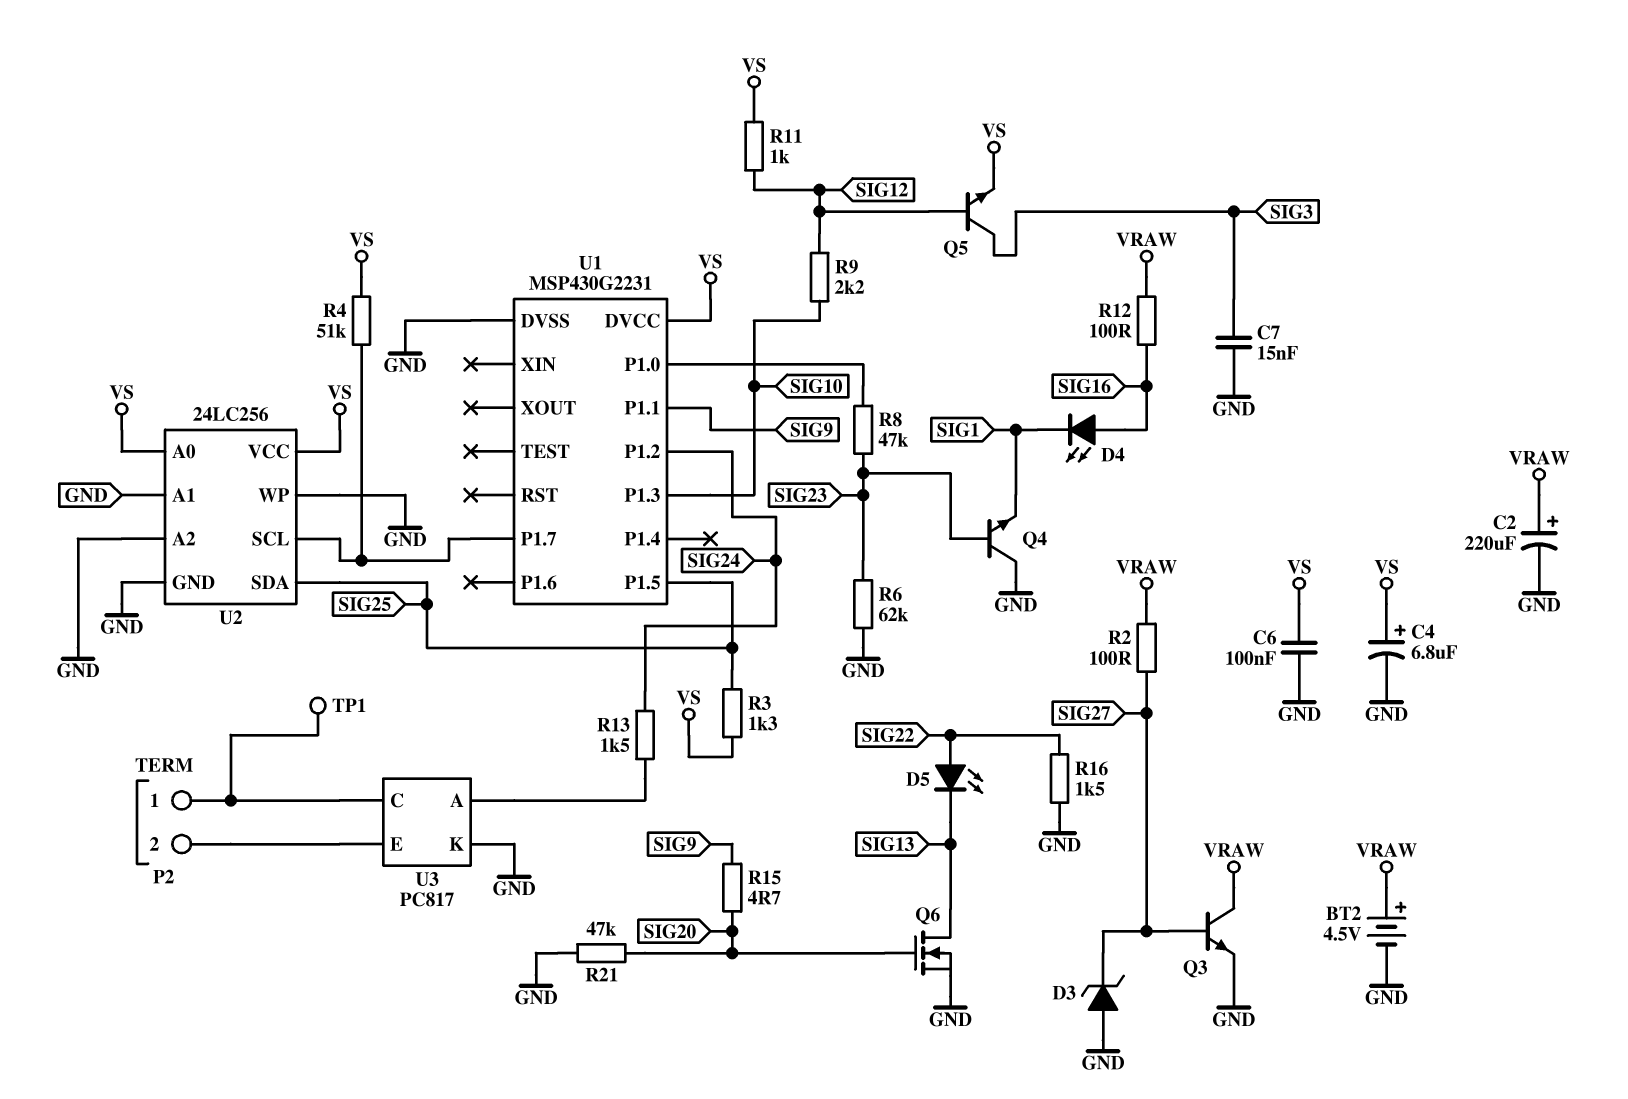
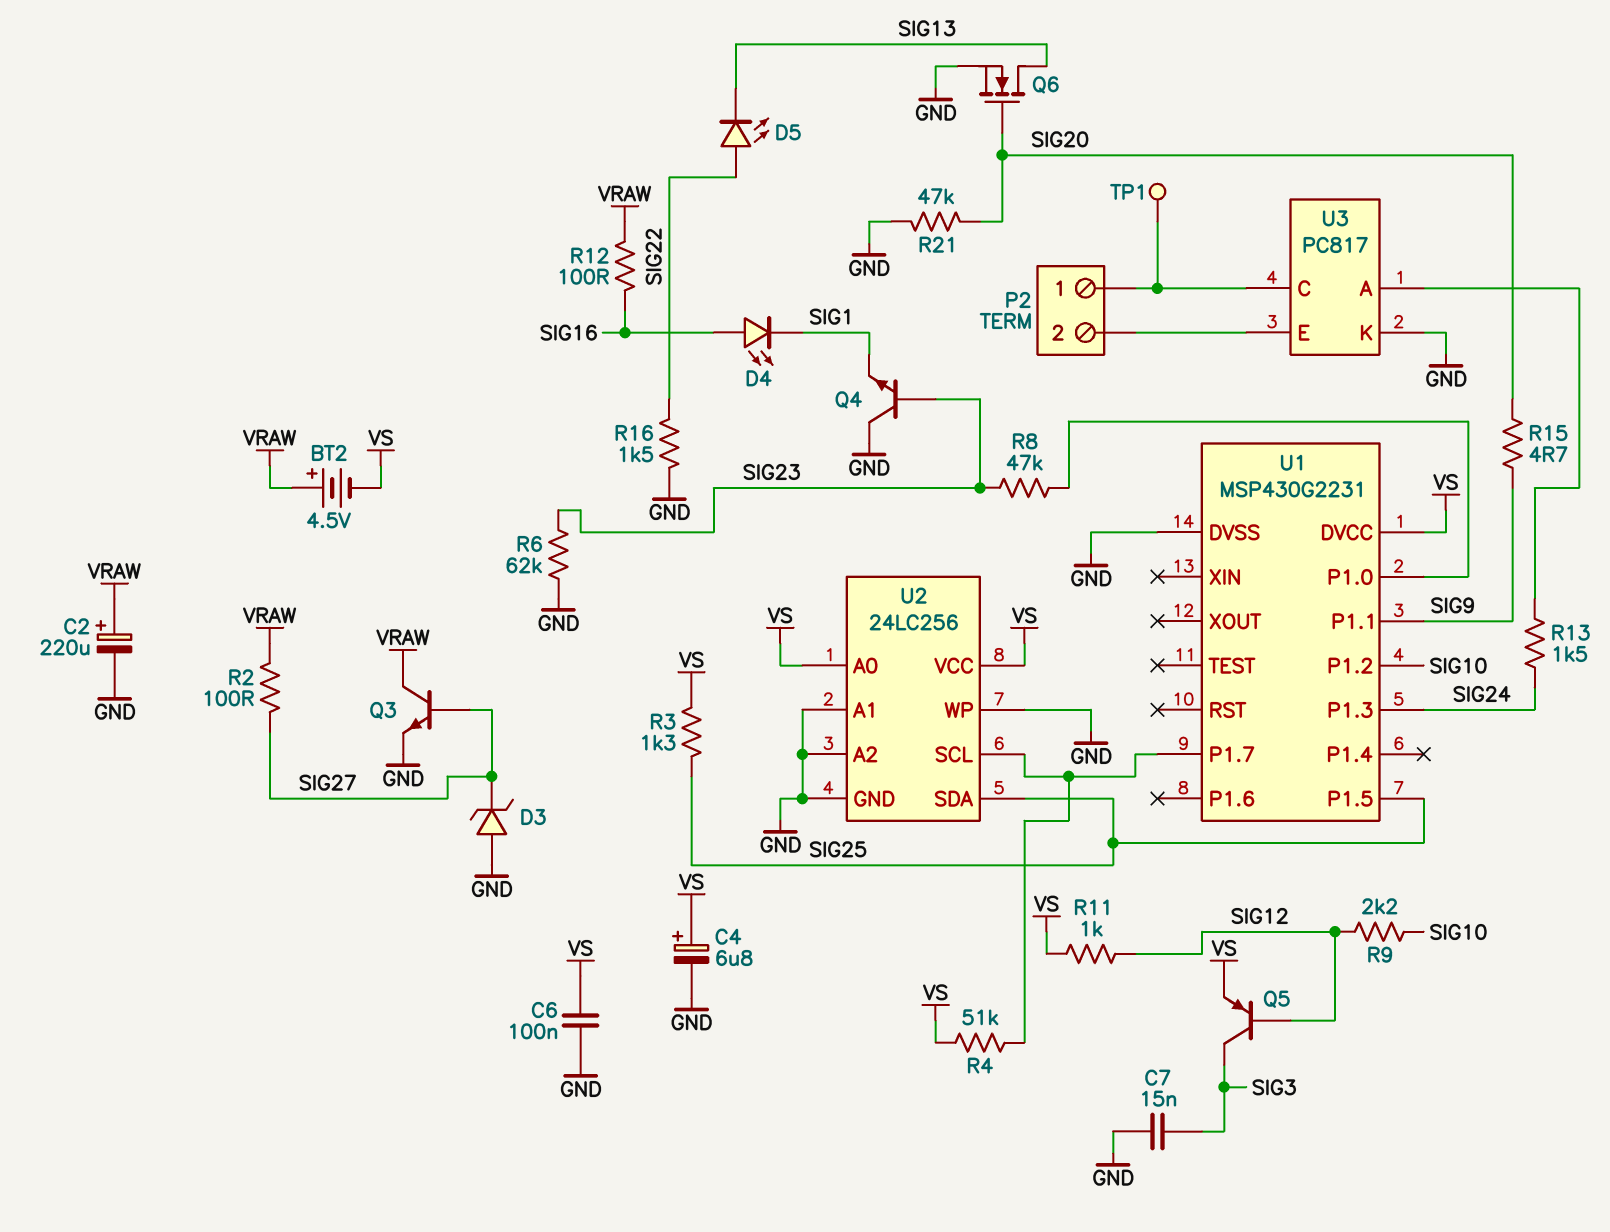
BT2: 4.5V (plus VRAW, minus GND) -> 4.5V (plus VRAW, minus VS)
Q5: NPN (B SIG12, C SIG3, E VS) -> PNP (B SIG12, C SIG3, E VS)
U1 pin P1.2: SIG24 -> SIG10
U1 pin P1.3: SIG10 -> SIG24

